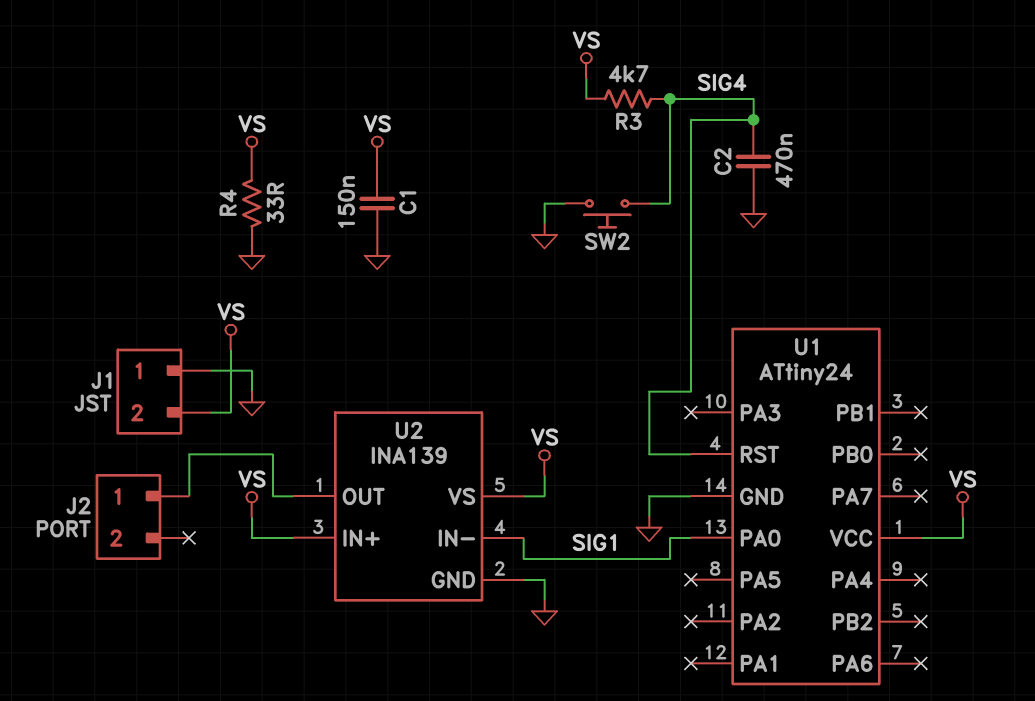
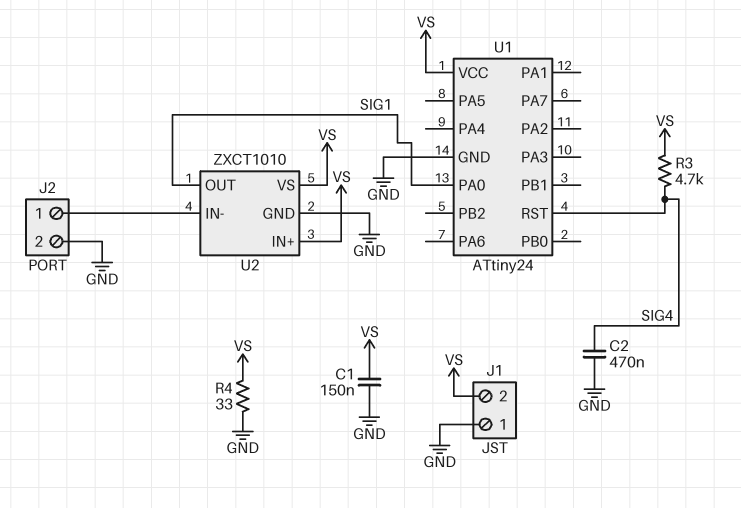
J2 pin 2: none -> GND
SW2: button (GND, SIG4) -> none
U2: INA139 -> ZXCT1010
U2 pin IN-: SIG1 -> J2/1
U2 pin OUT: J2/1 -> SIG1

